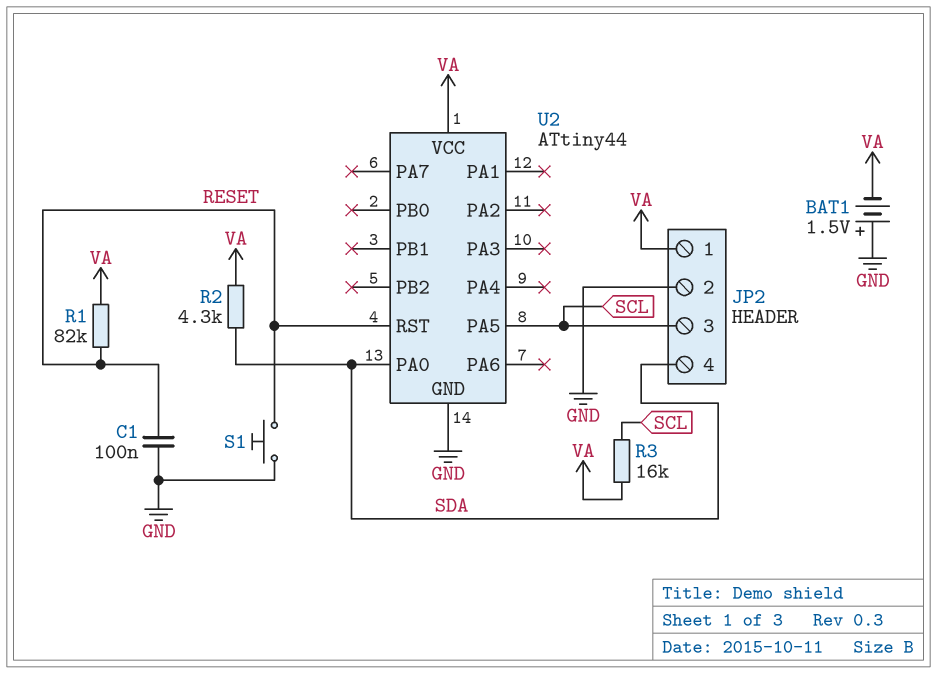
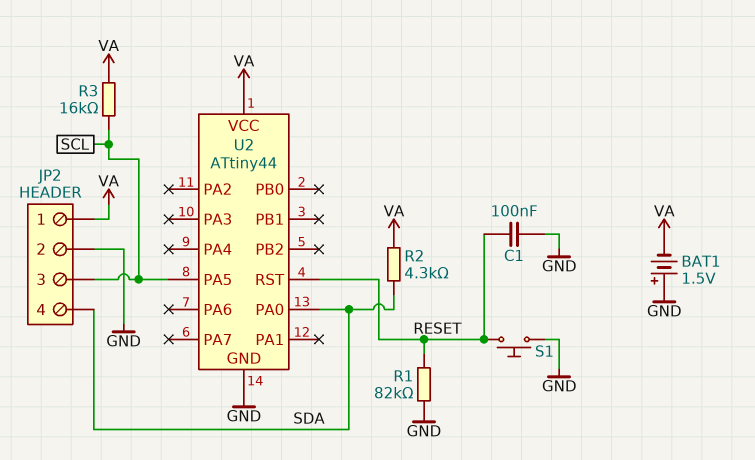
R1: 82k (RESET, VA) -> 82k (GND, RESET)

